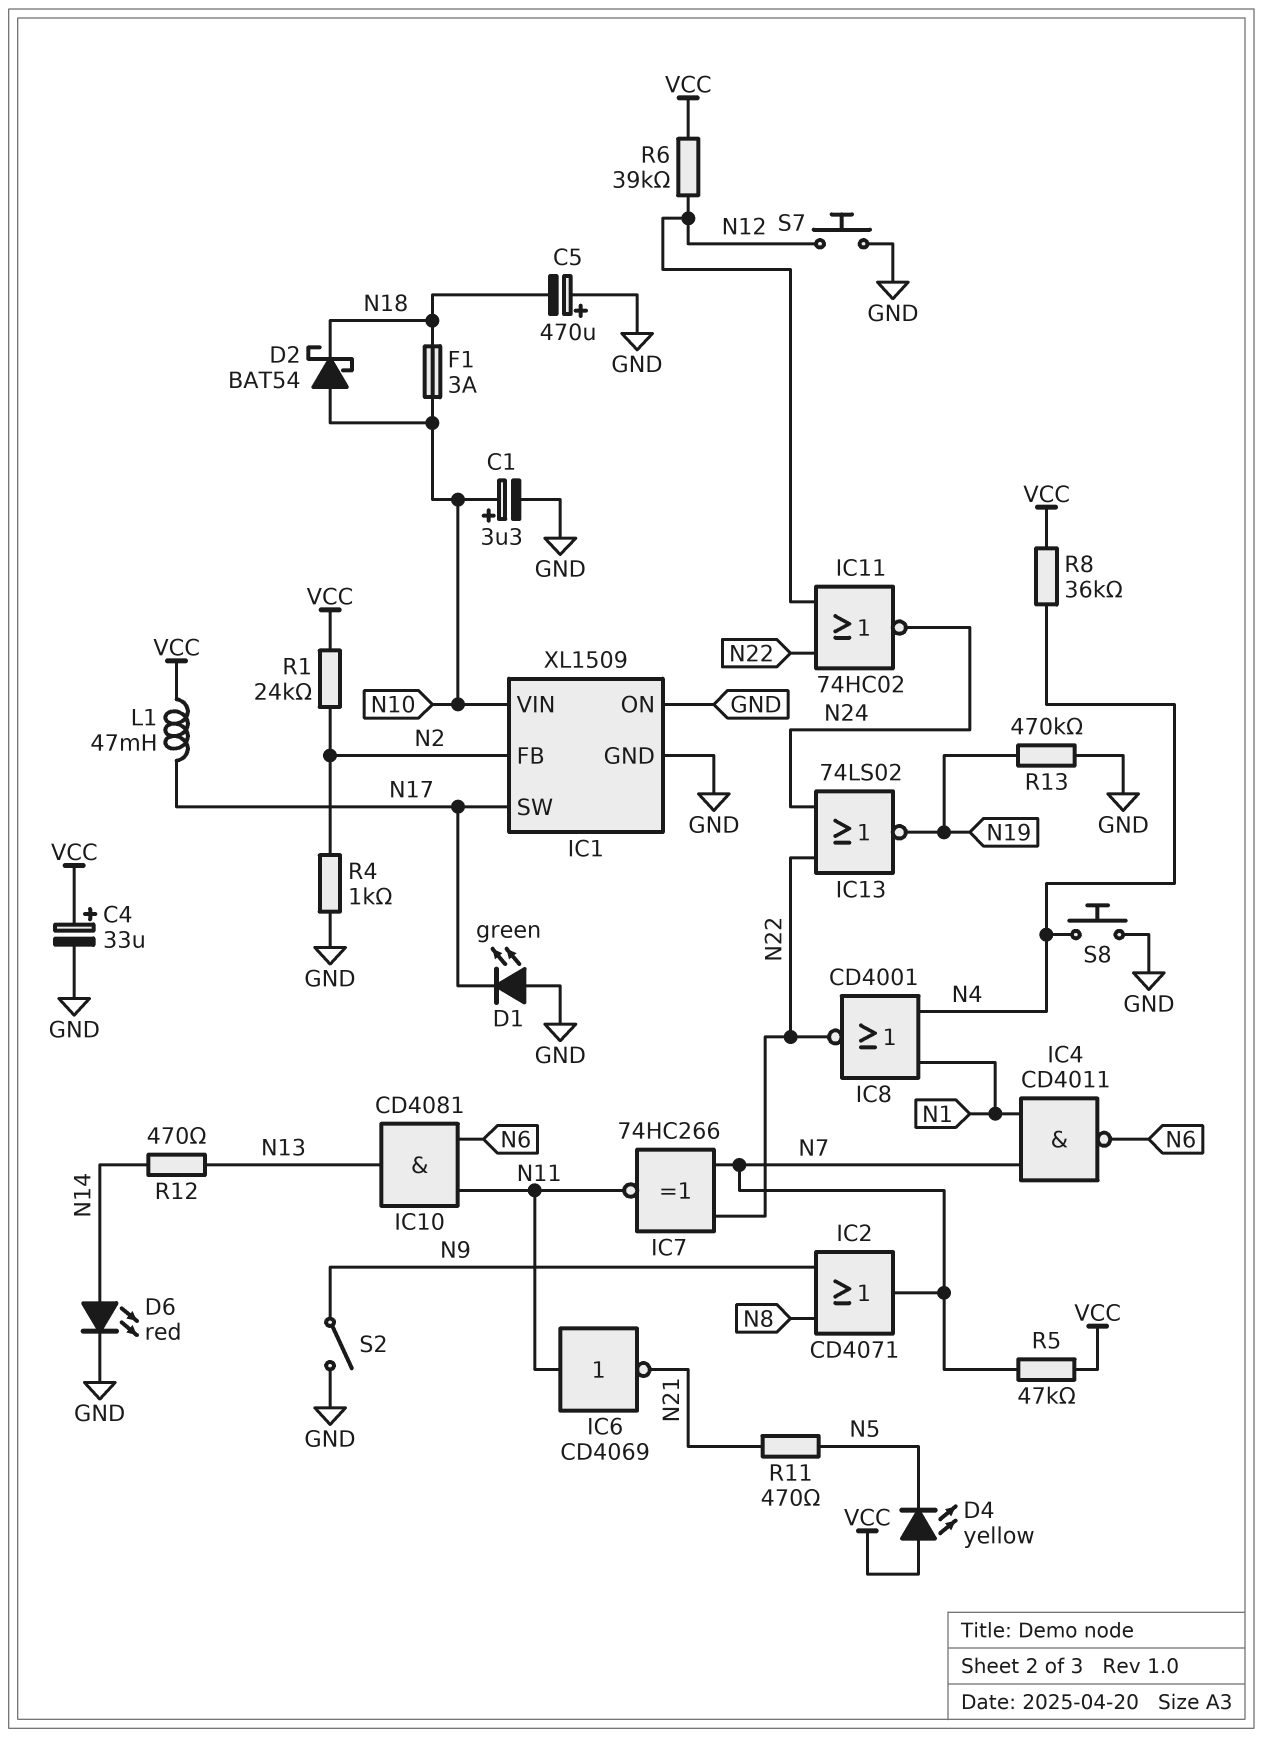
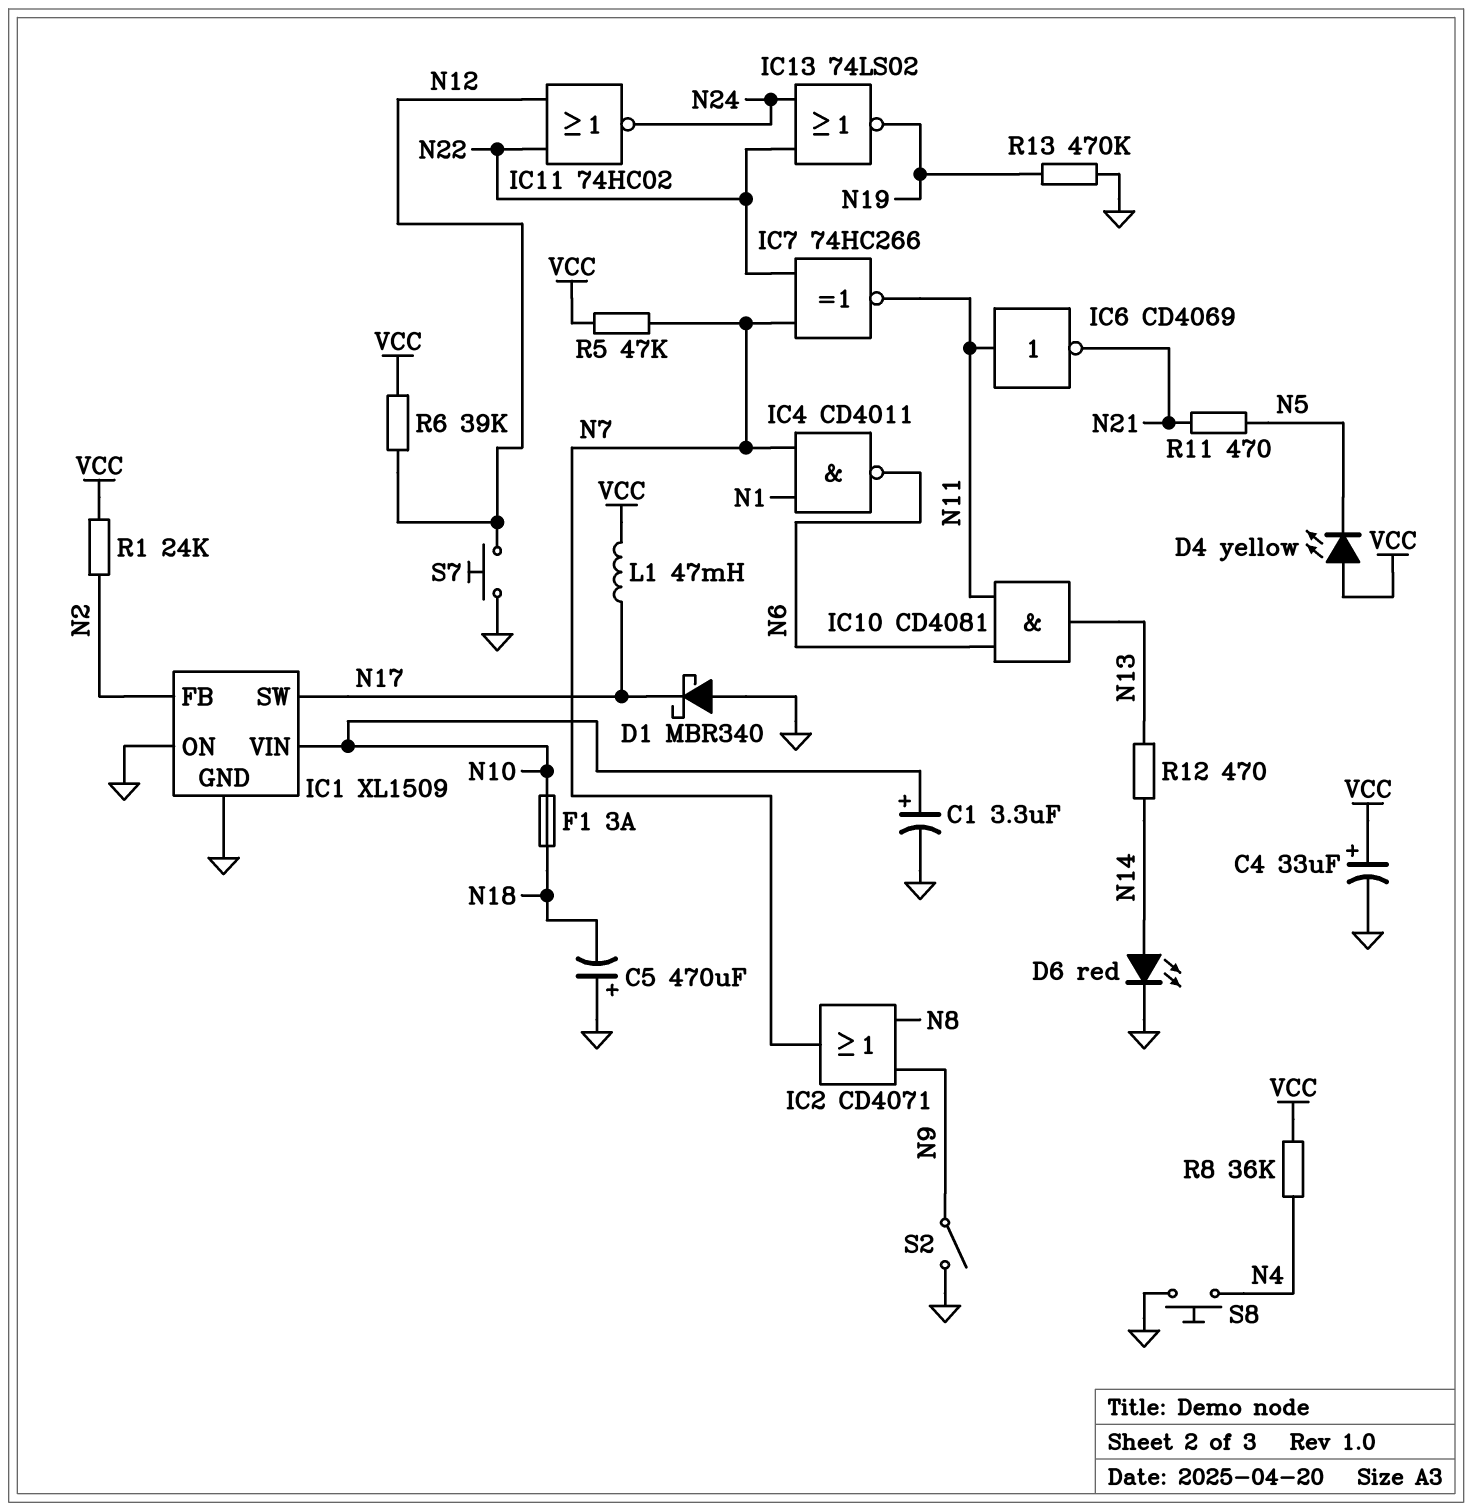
D1: LED green (A GND, K N17) -> schottky MBR340 (A GND, K N17)
D2: schottky BAT54 (A N10, K N18) -> none
IC8: NOR CD4001 (in N1, in N4, out N22) -> none
R4: 1k (GND, N2) -> none

